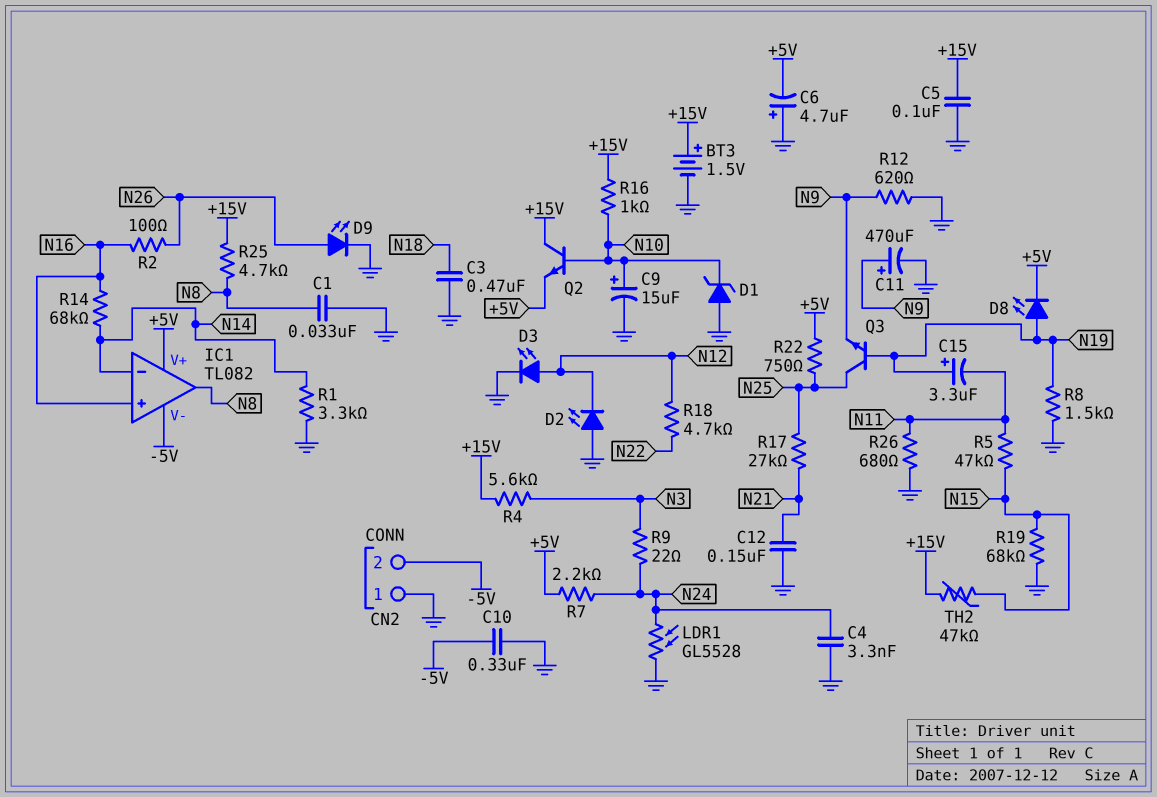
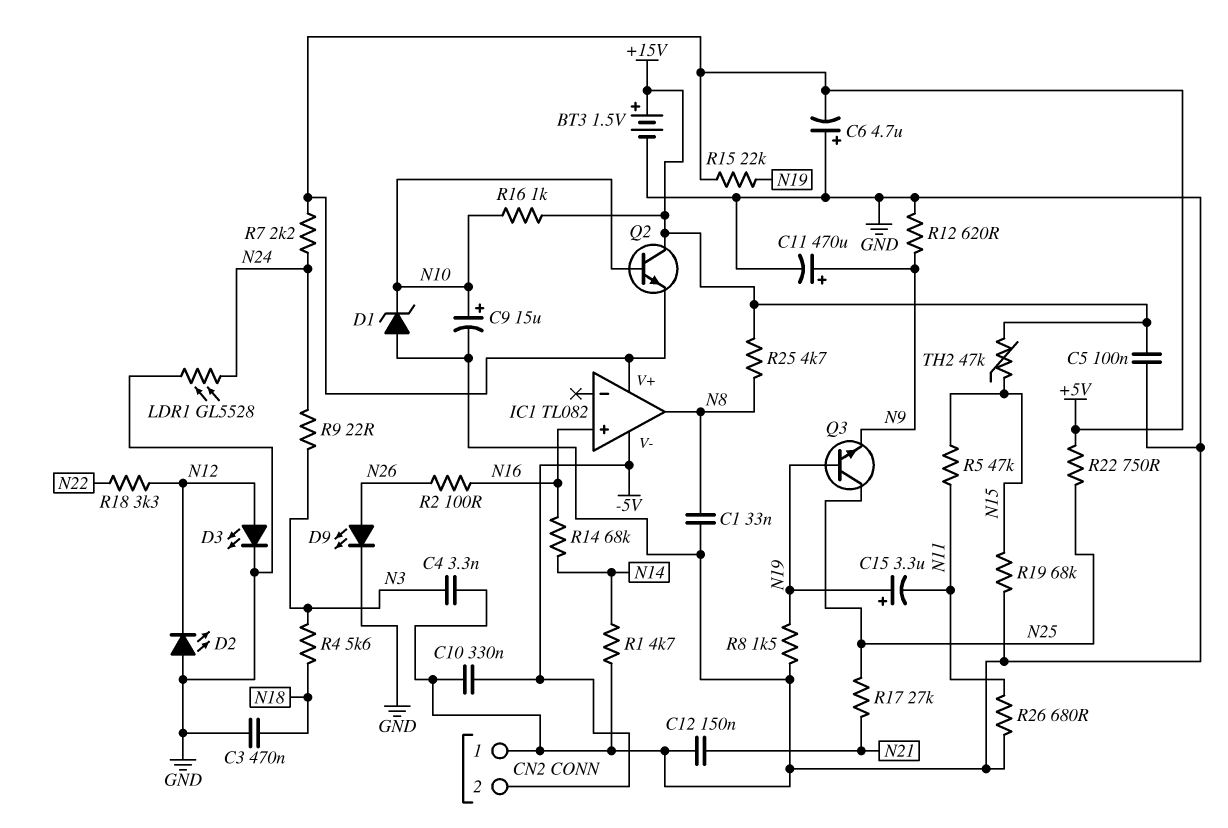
C4: 3.3nF (GND, N24) -> 3.3nF (GND, N3)
D8: LED (A N19, K +5V) -> none
IC1 pin in-: N14 -> none
R1: 3.3k (GND, N14) -> 4.7k (GND, N14)
R4: 5.6k (+15V, N3) -> 5.6k (N3, N18)
R15: none -> 22k (+5V, N19)
R18: 4.7k (N12, N22) -> 3.3k (N12, N22)

